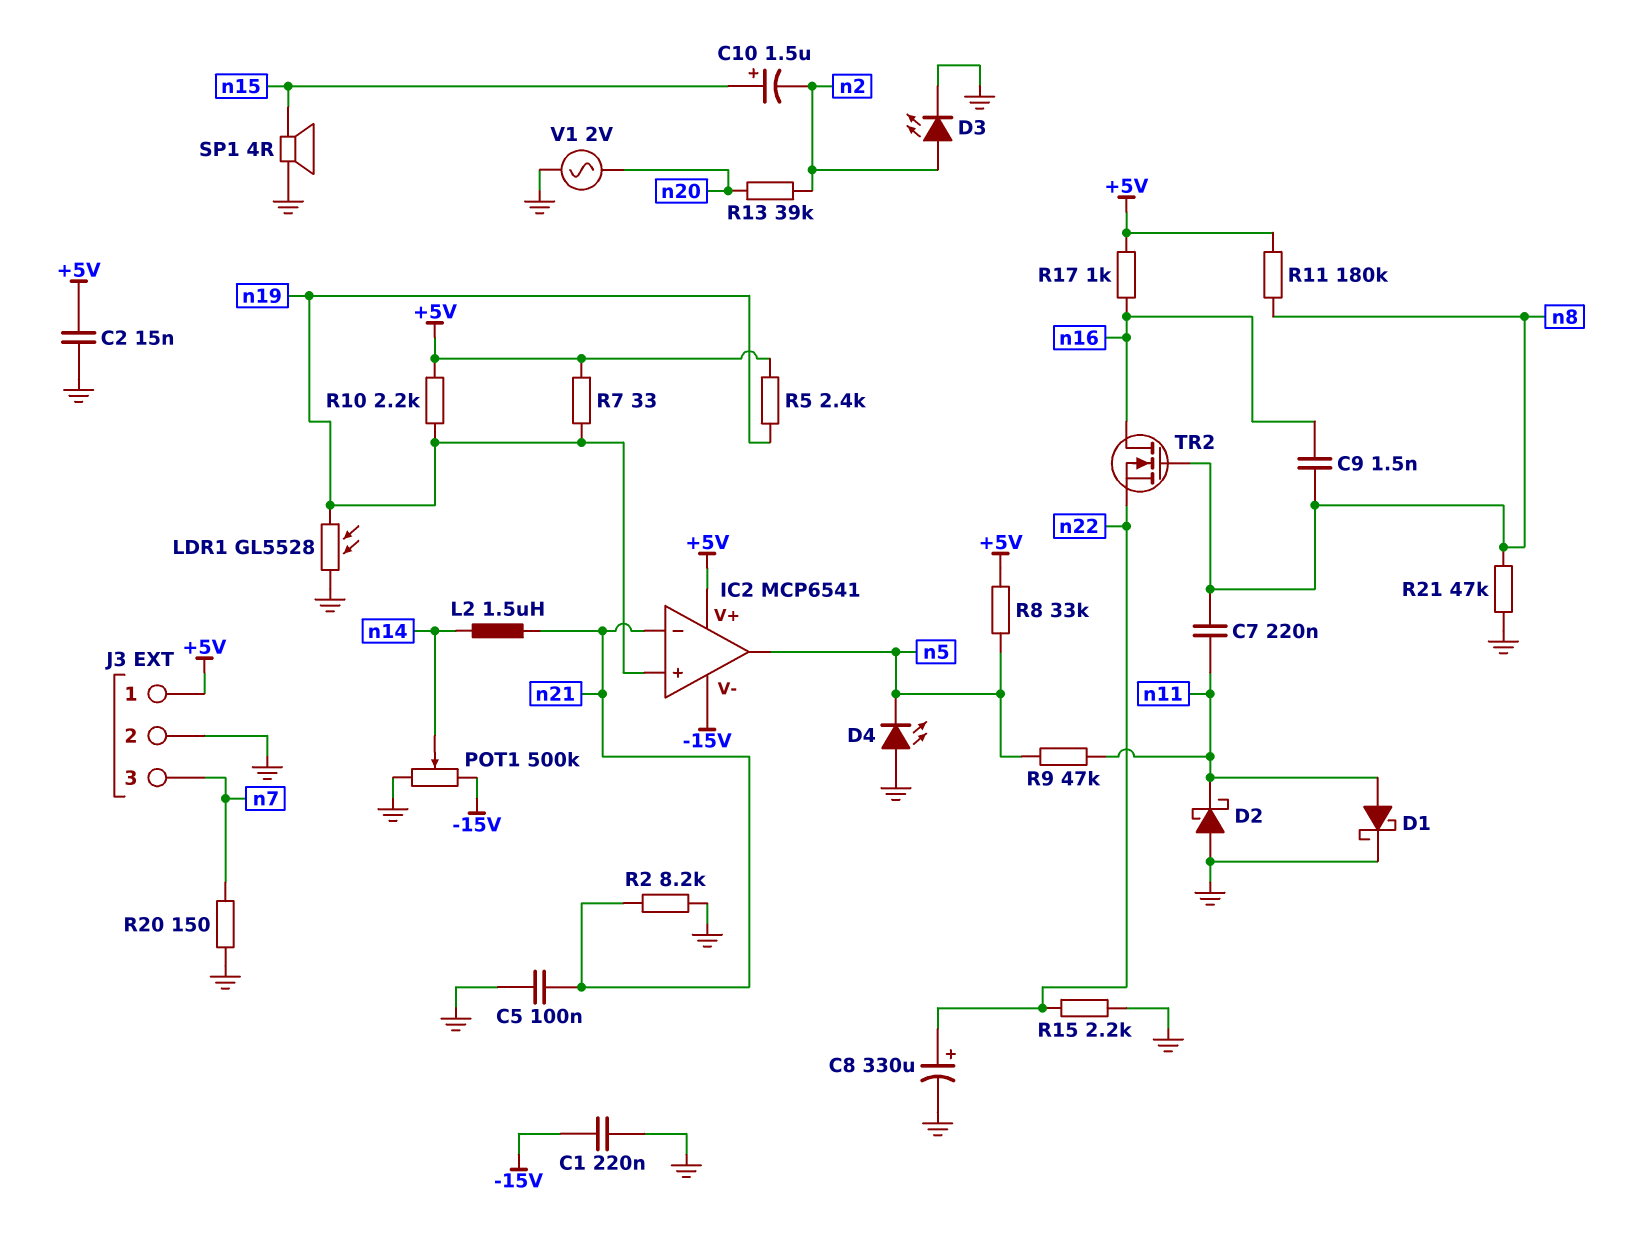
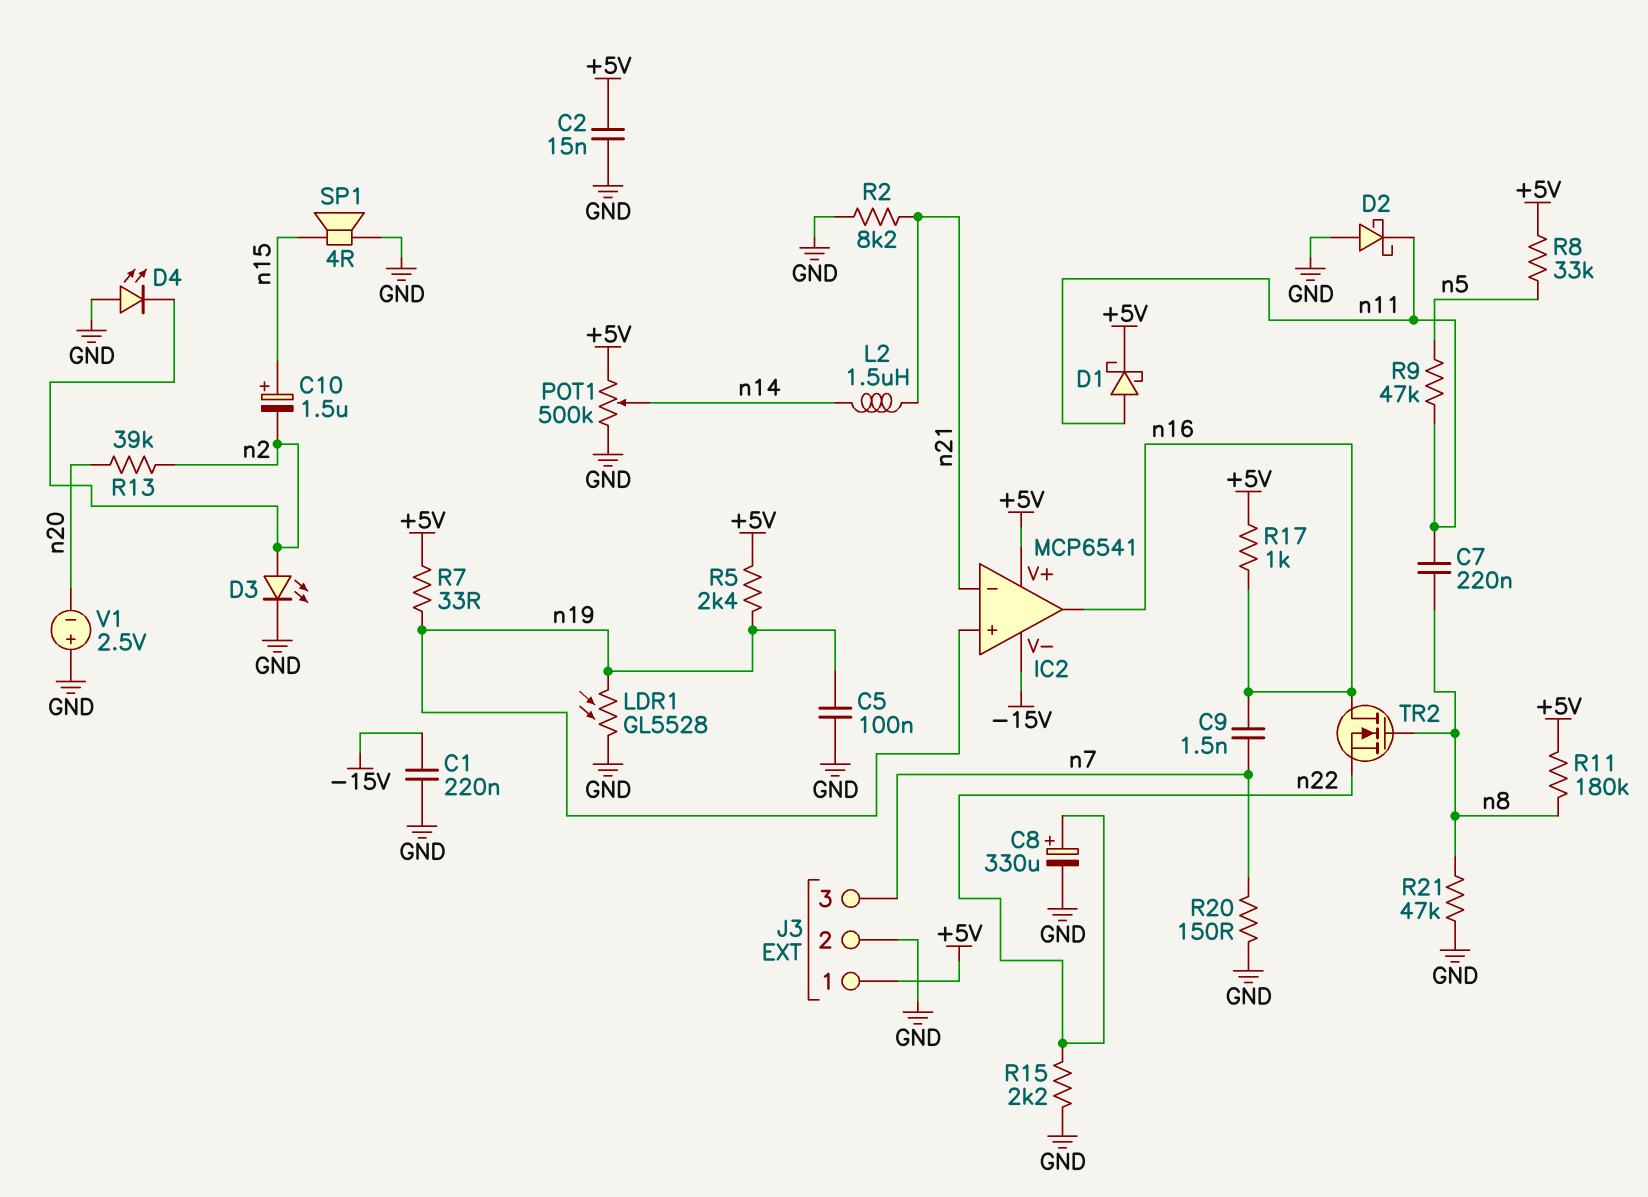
C5: 100nF (GND, n21) -> 100nF (GND, n19)
C9: 1.5nF (n8, n16) -> 1.5nF (n7, n16)
D1: schottky (A n11, K GND) -> schottky (A n11, K +5V)
D4: LED (A GND, K n5) -> LED (A GND, K n2)
IC2 pin out: n5 -> n16
POT1: 500k (-15V, GND, wiper n14) -> 500k (+5V, GND, wiper n14)
R10: 2.2k (+5V, n19) -> none
V1: AC 2V (GND, n20) -> 2.5V (plus GND, minus n20)

